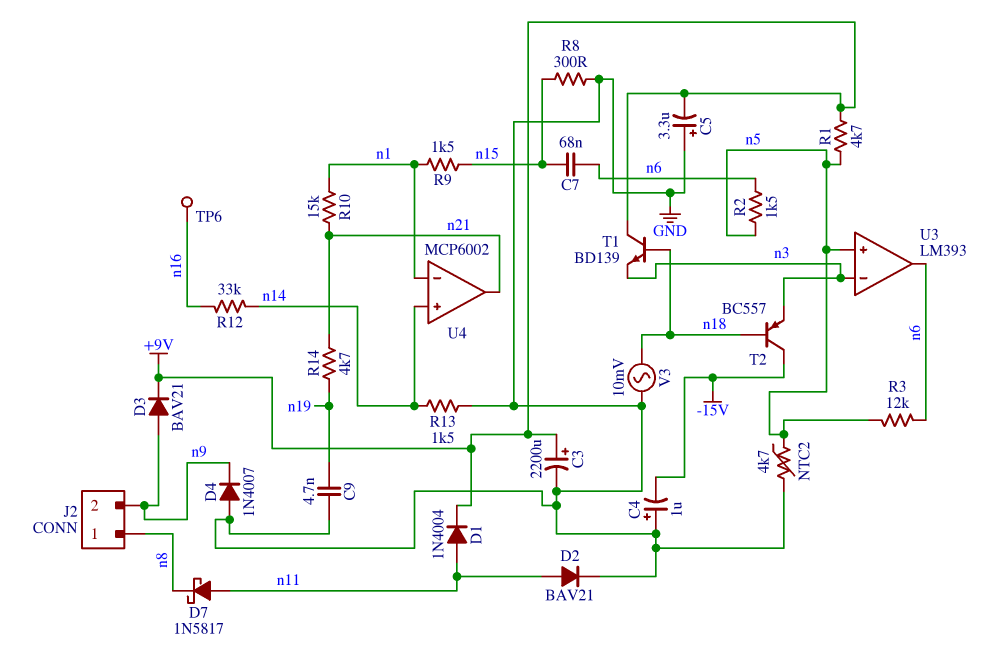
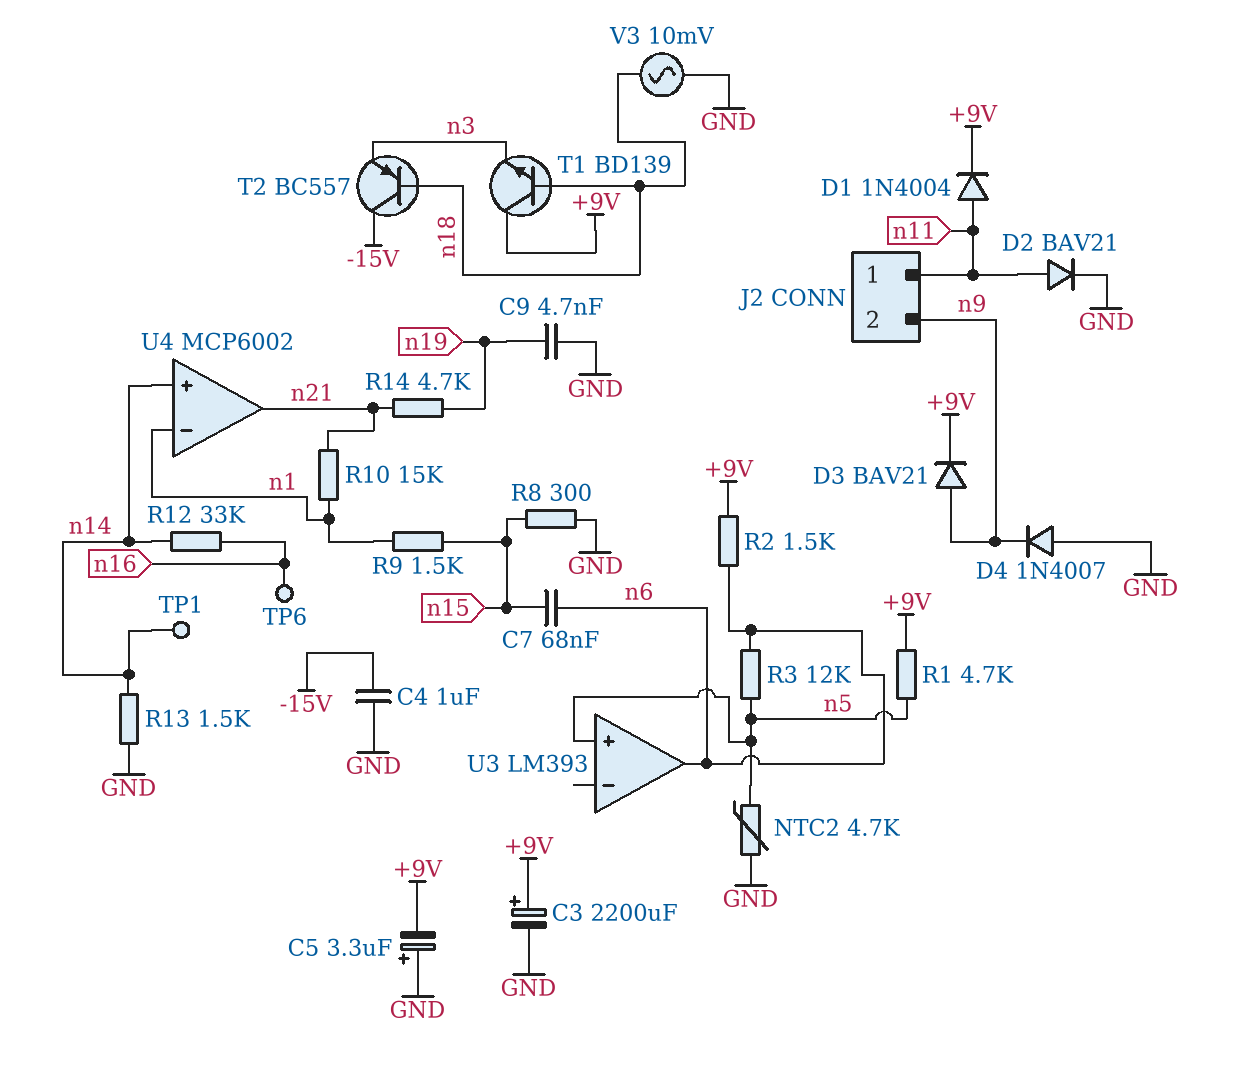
C4: 1uF (plus GND, minus -15V) -> 1uF (-15V, GND)
D7: schottky 1N5817 (A n11, K n8) -> none
J2 pin 1: n8 -> n11
R2: 1.5k (n5, n6) -> 1.5k (+9V, n6)
TP1: none -> test point (n14)
U3 pin in-: n3 -> none

